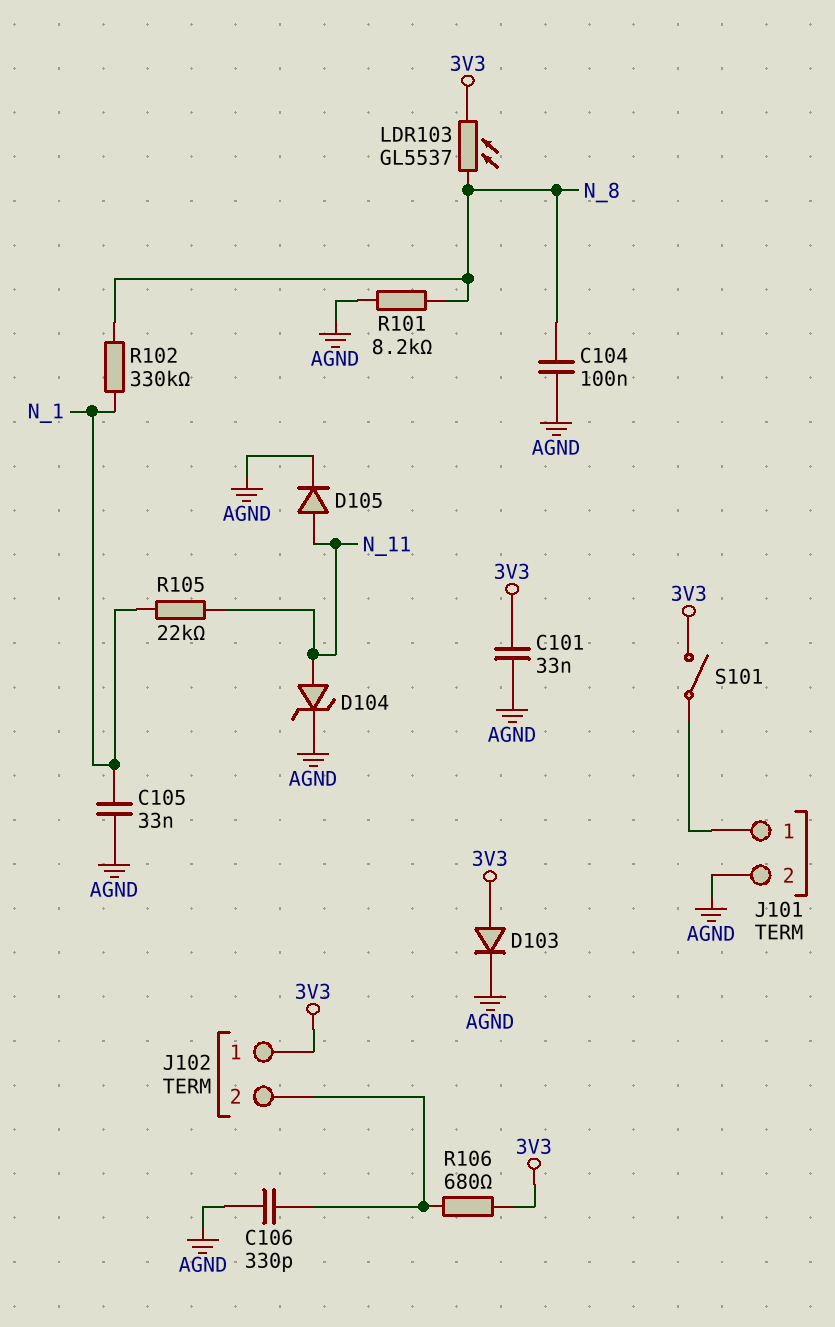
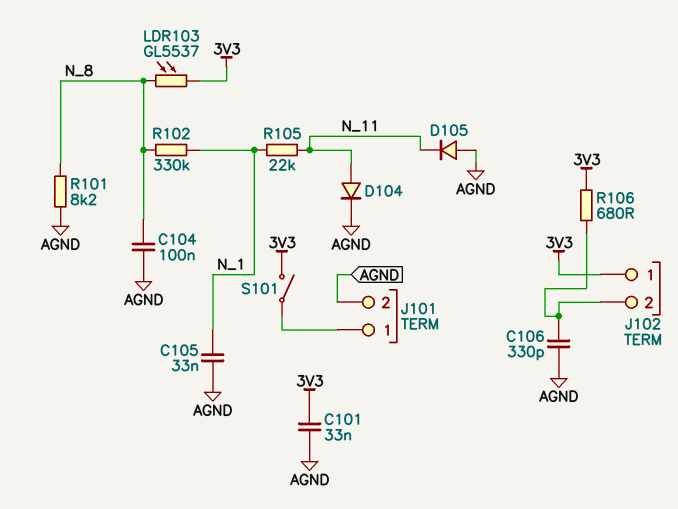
D103: diode (A 3V3, K AGND) -> none
D104: zener (A N_11, K AGND) -> diode (A N_11, K AGND)
D105: diode (A N_11, K AGND) -> diode (A AGND, K N_11)

